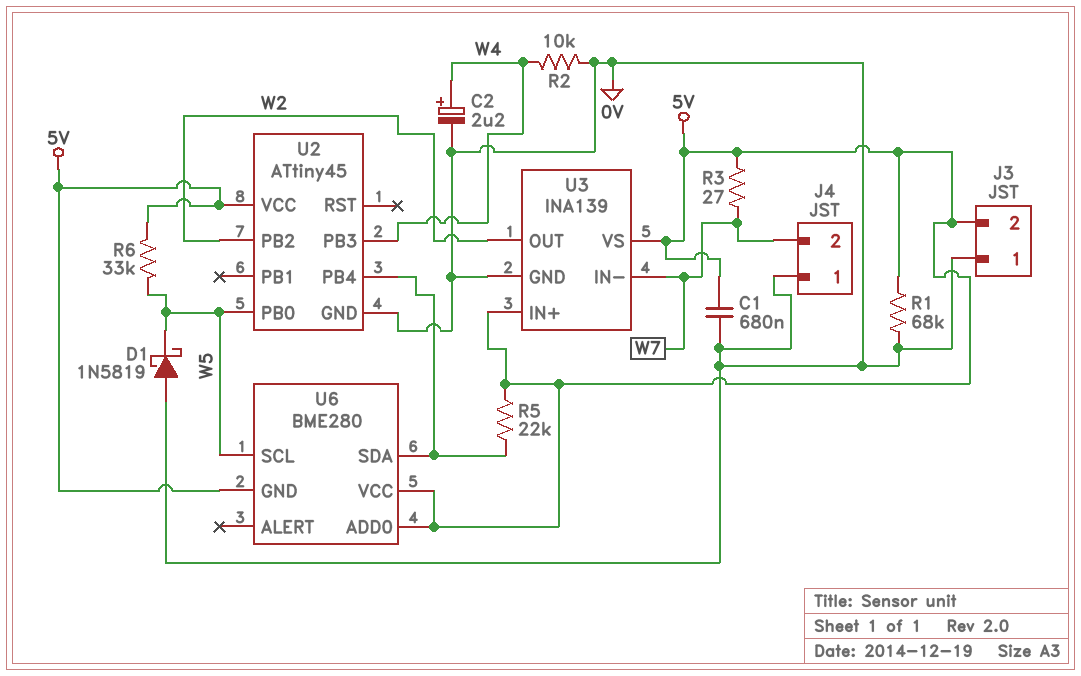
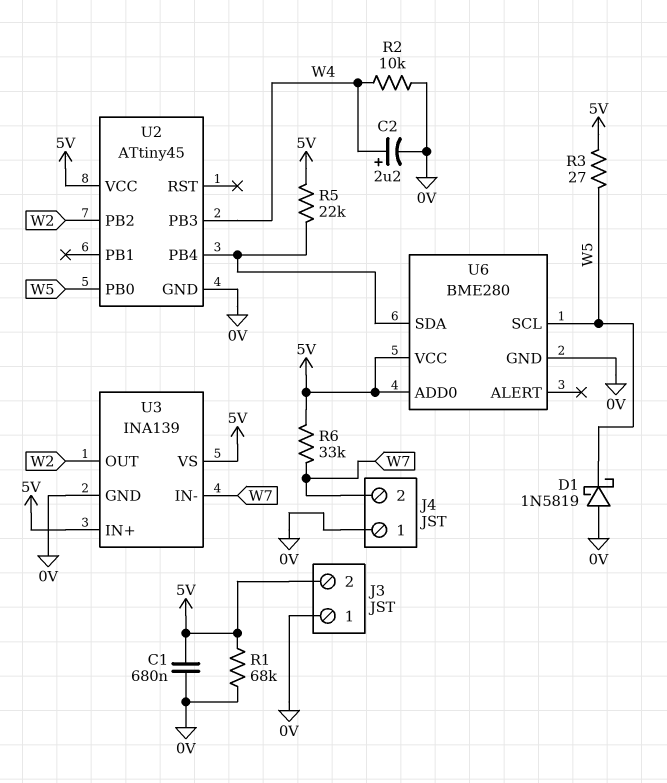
R3: 27 (5V, W7) -> 27 (5V, W5)
R6: 33k (5V, W5) -> 33k (5V, W7)
U6 pin GND: 5V -> 0V

